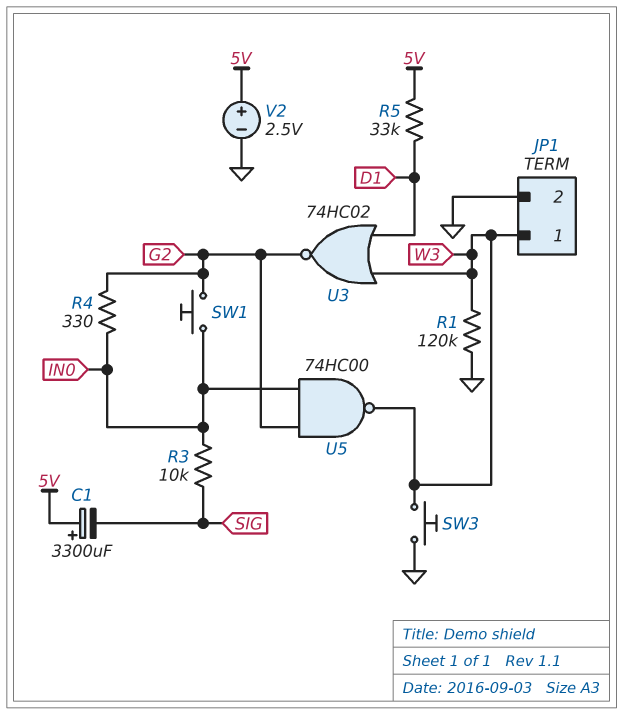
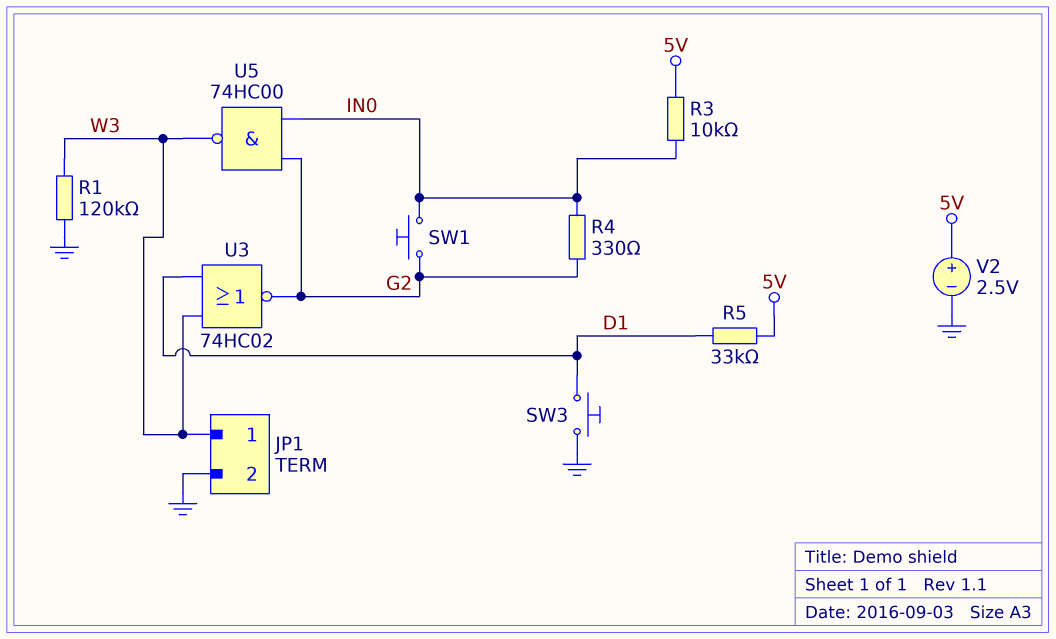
C1: 3300uF (plus 5V, minus SIG) -> none
R3: 10k (IN0, SIG) -> 10k (5V, IN0)
SW3: button (GND, W3) -> button (D1, GND)

